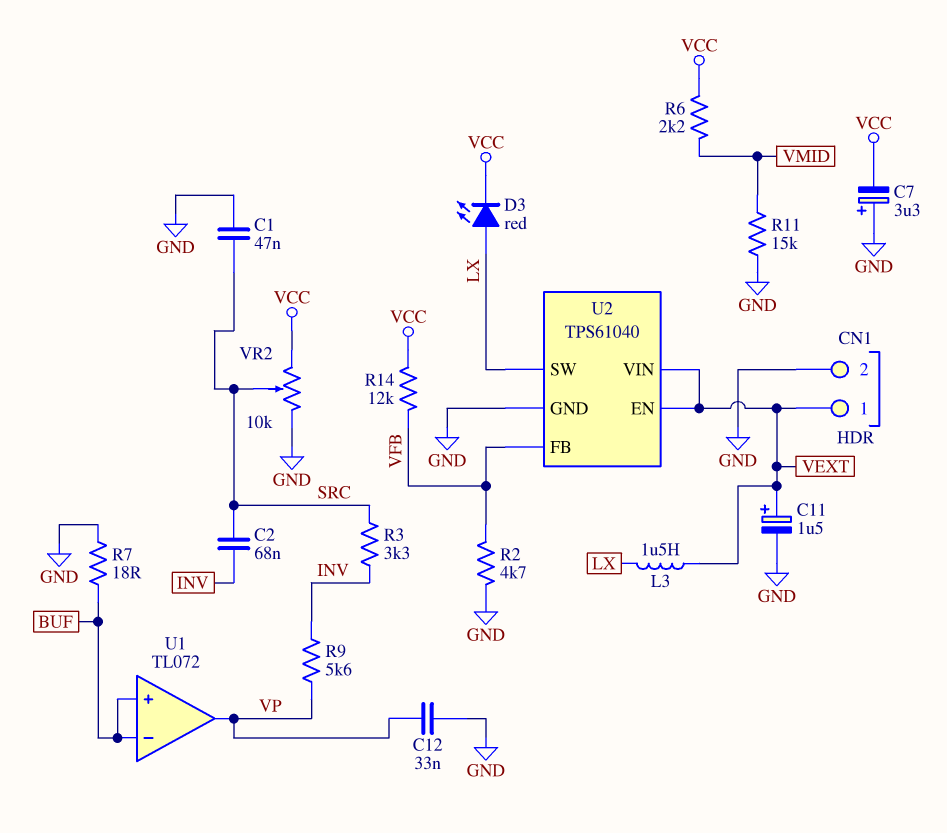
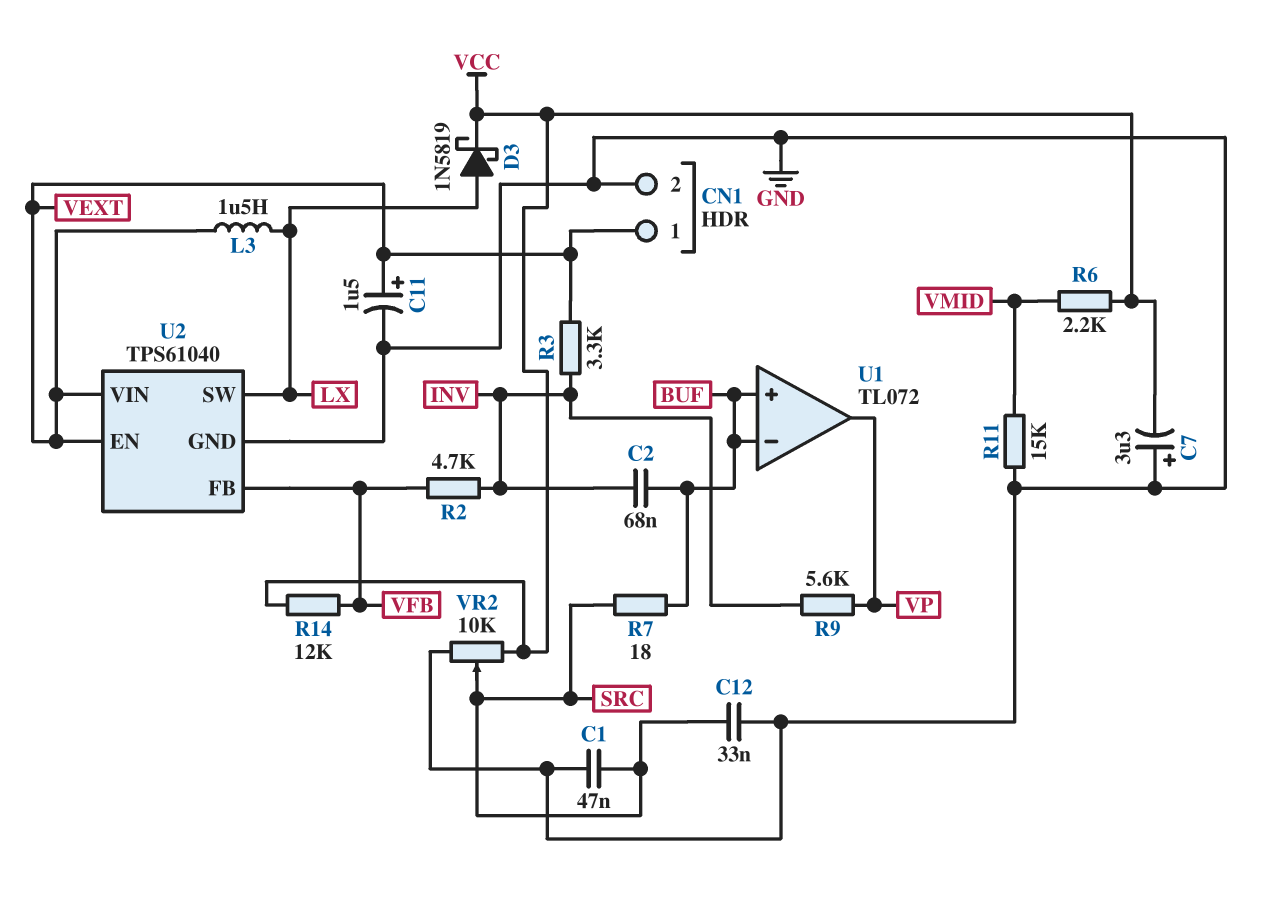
C2: 68nF (INV, SRC) -> 68nF (BUF, INV)
C12: 33nF (GND, VP) -> 33nF (GND, SRC)
D3: LED red (A LX, K VCC) -> schottky 1N5819 (A LX, K VCC)
R2: 4.7k (GND, VFB) -> 4.7k (INV, VFB)
R3: 3.3k (INV, SRC) -> 3.3k (INV, VEXT)
R7: 18 (BUF, GND) -> 18 (BUF, SRC)

